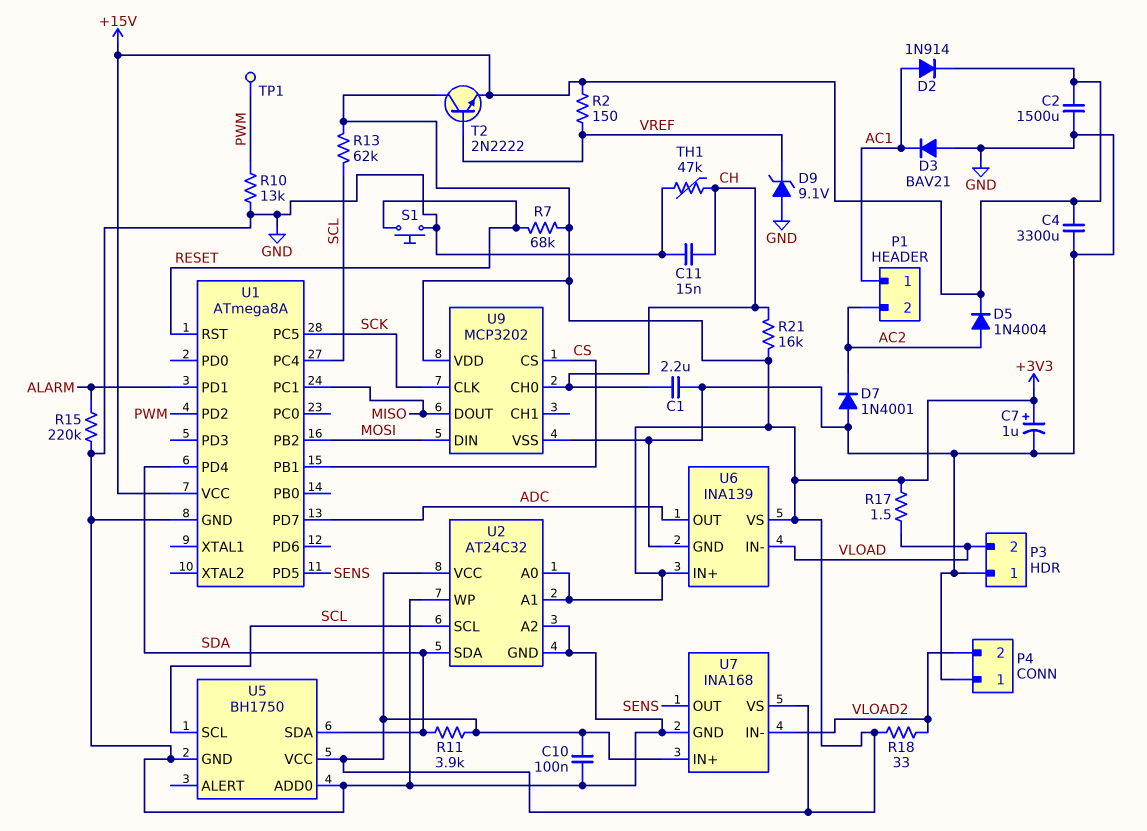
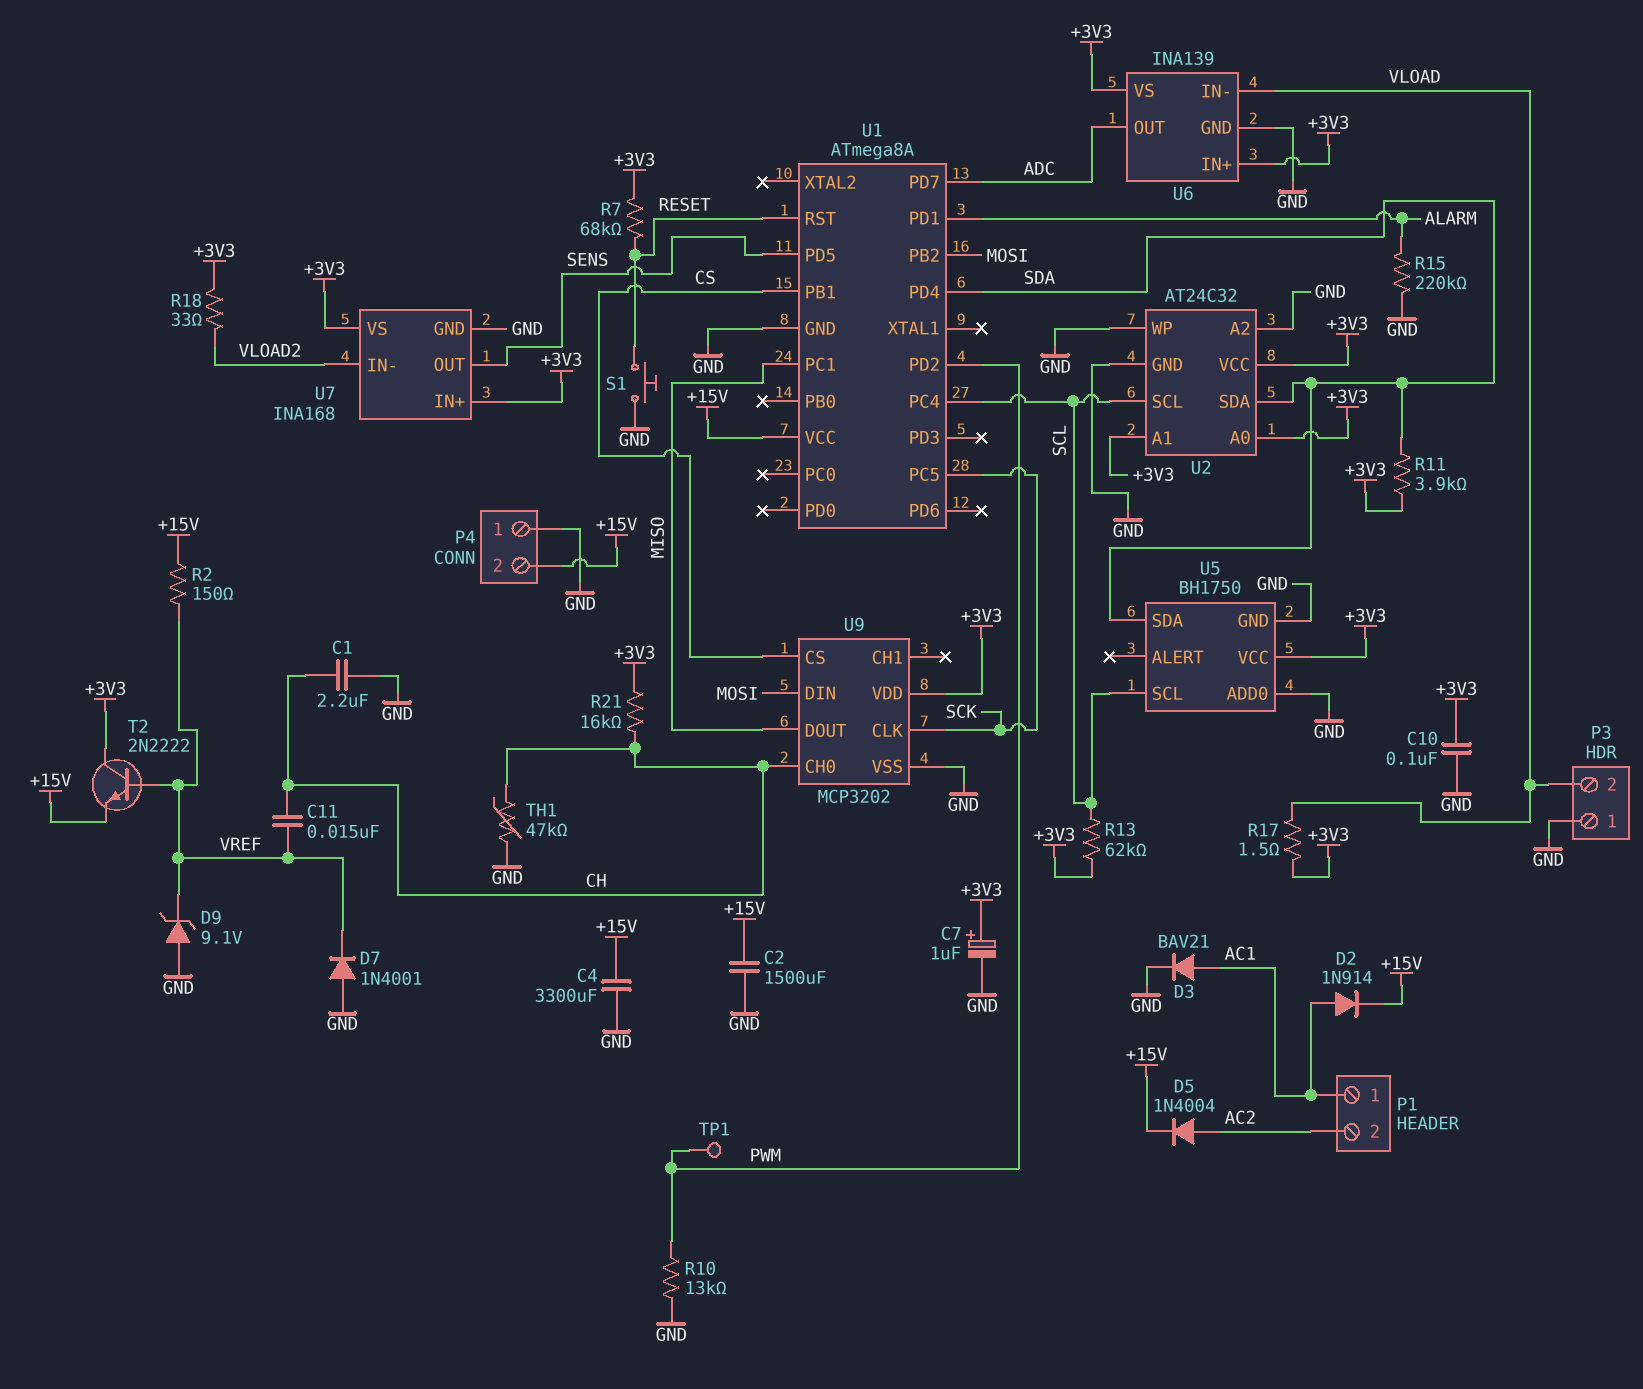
C11: 15nF (CH, GND) -> 15nF (CH, VREF)
D3: diode BAV21 (A GND, K AC1) -> diode BAV21 (A AC1, K GND)
D7: diode 1N4001 (A GND, K AC2) -> diode 1N4001 (A GND, K VREF)
P4 pin 2: VLOAD2 -> +15V

